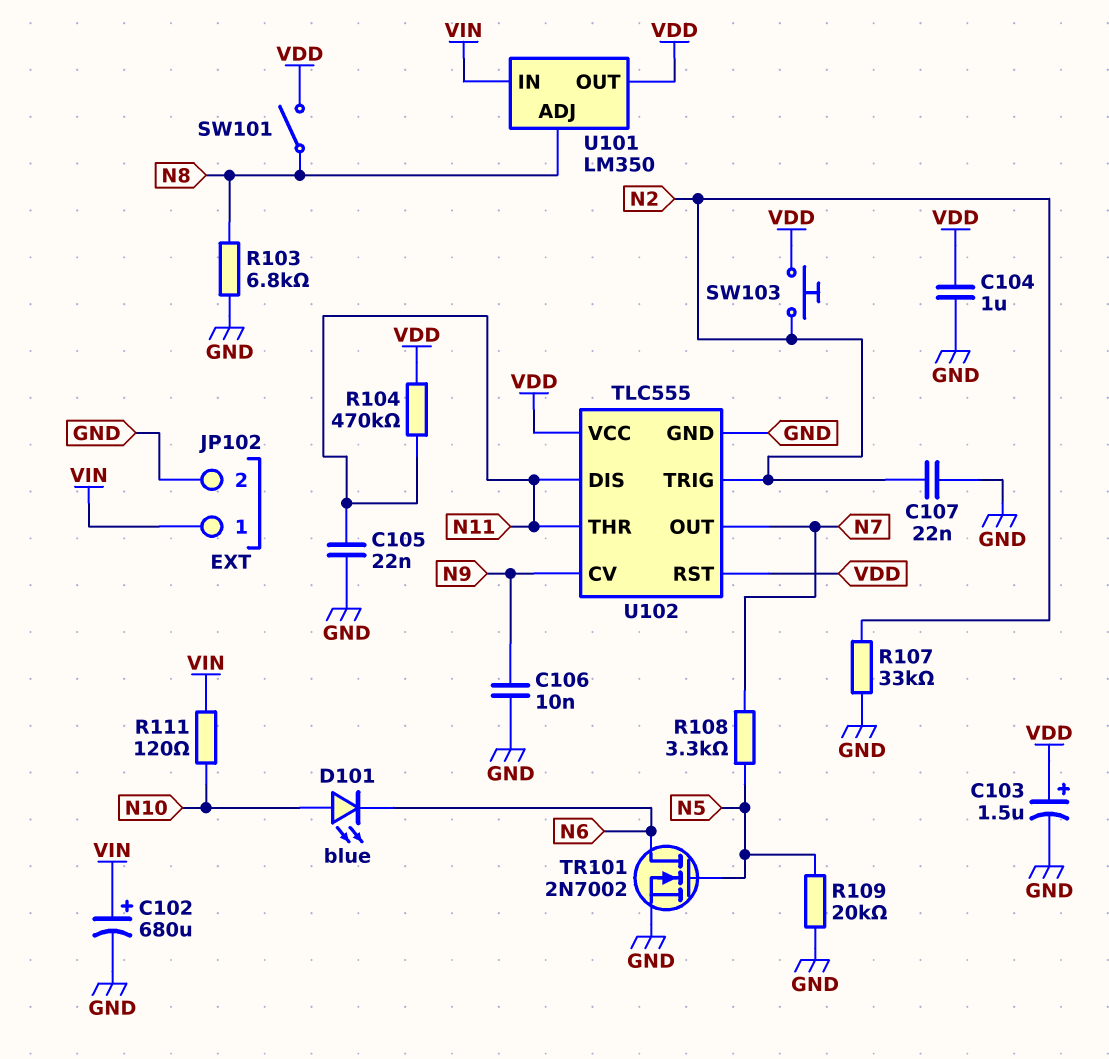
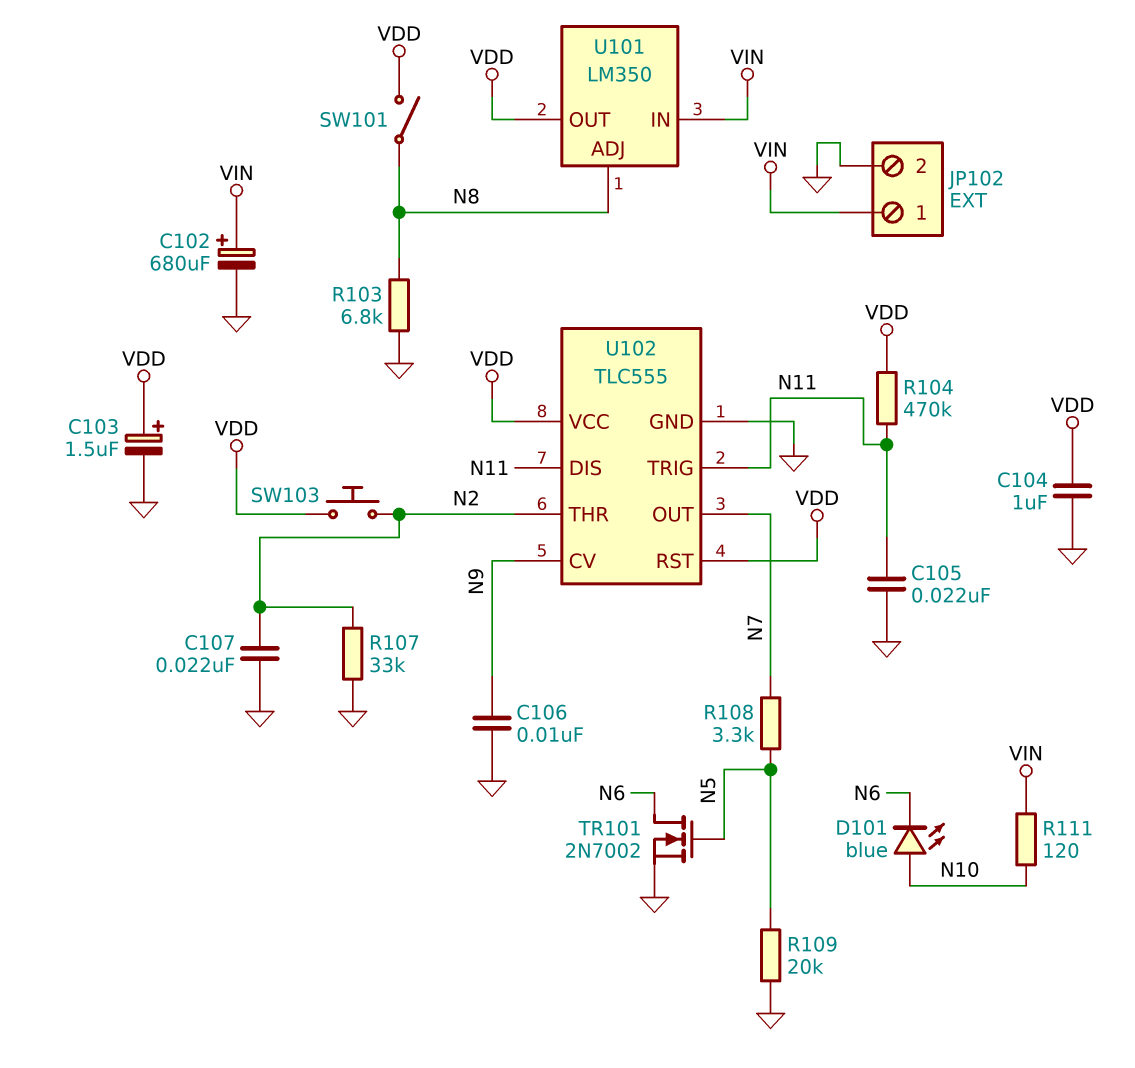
U102 pin THR: N11 -> N2
U102 pin TRIG: N2 -> N11

